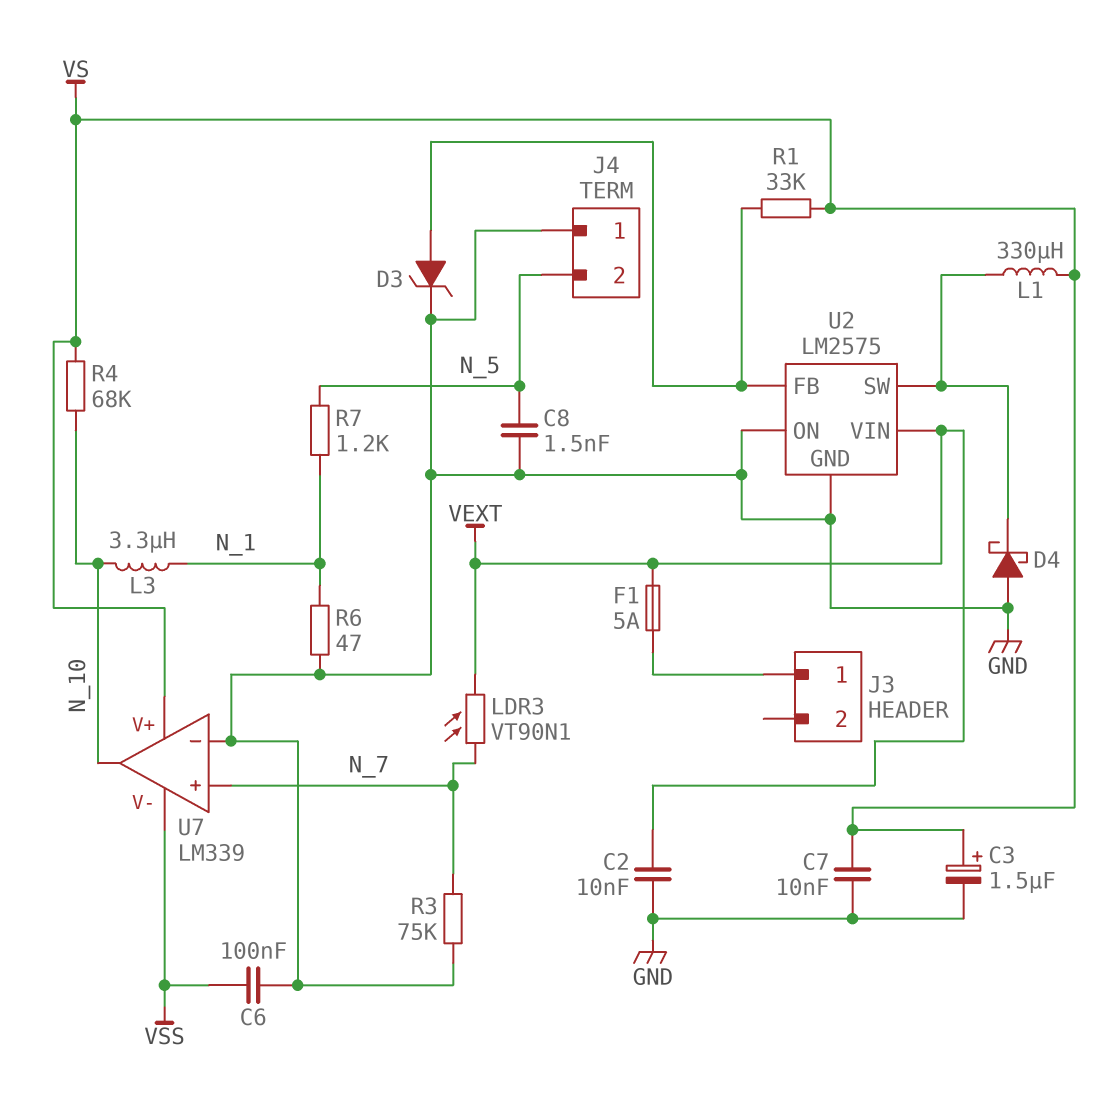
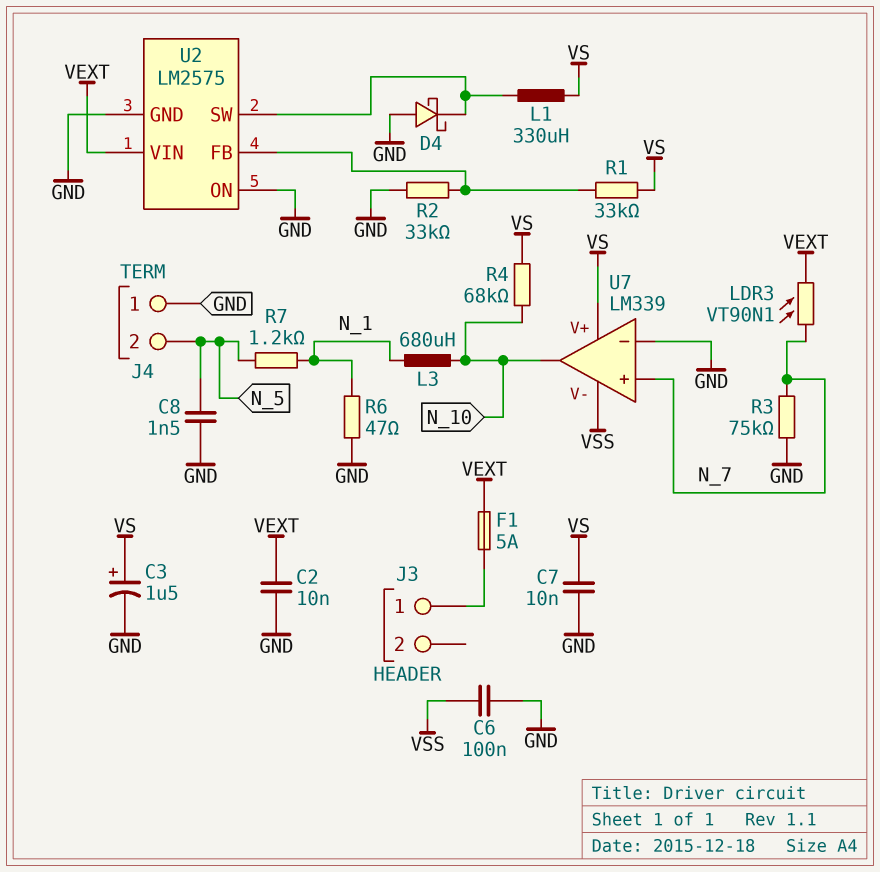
D3: zener (A U2/FB, K GND) -> none
L3: 3.3uH (N_1, N_10) -> 680uH (N_1, N_10)
R2: none -> 33k (GND, U2/FB)

